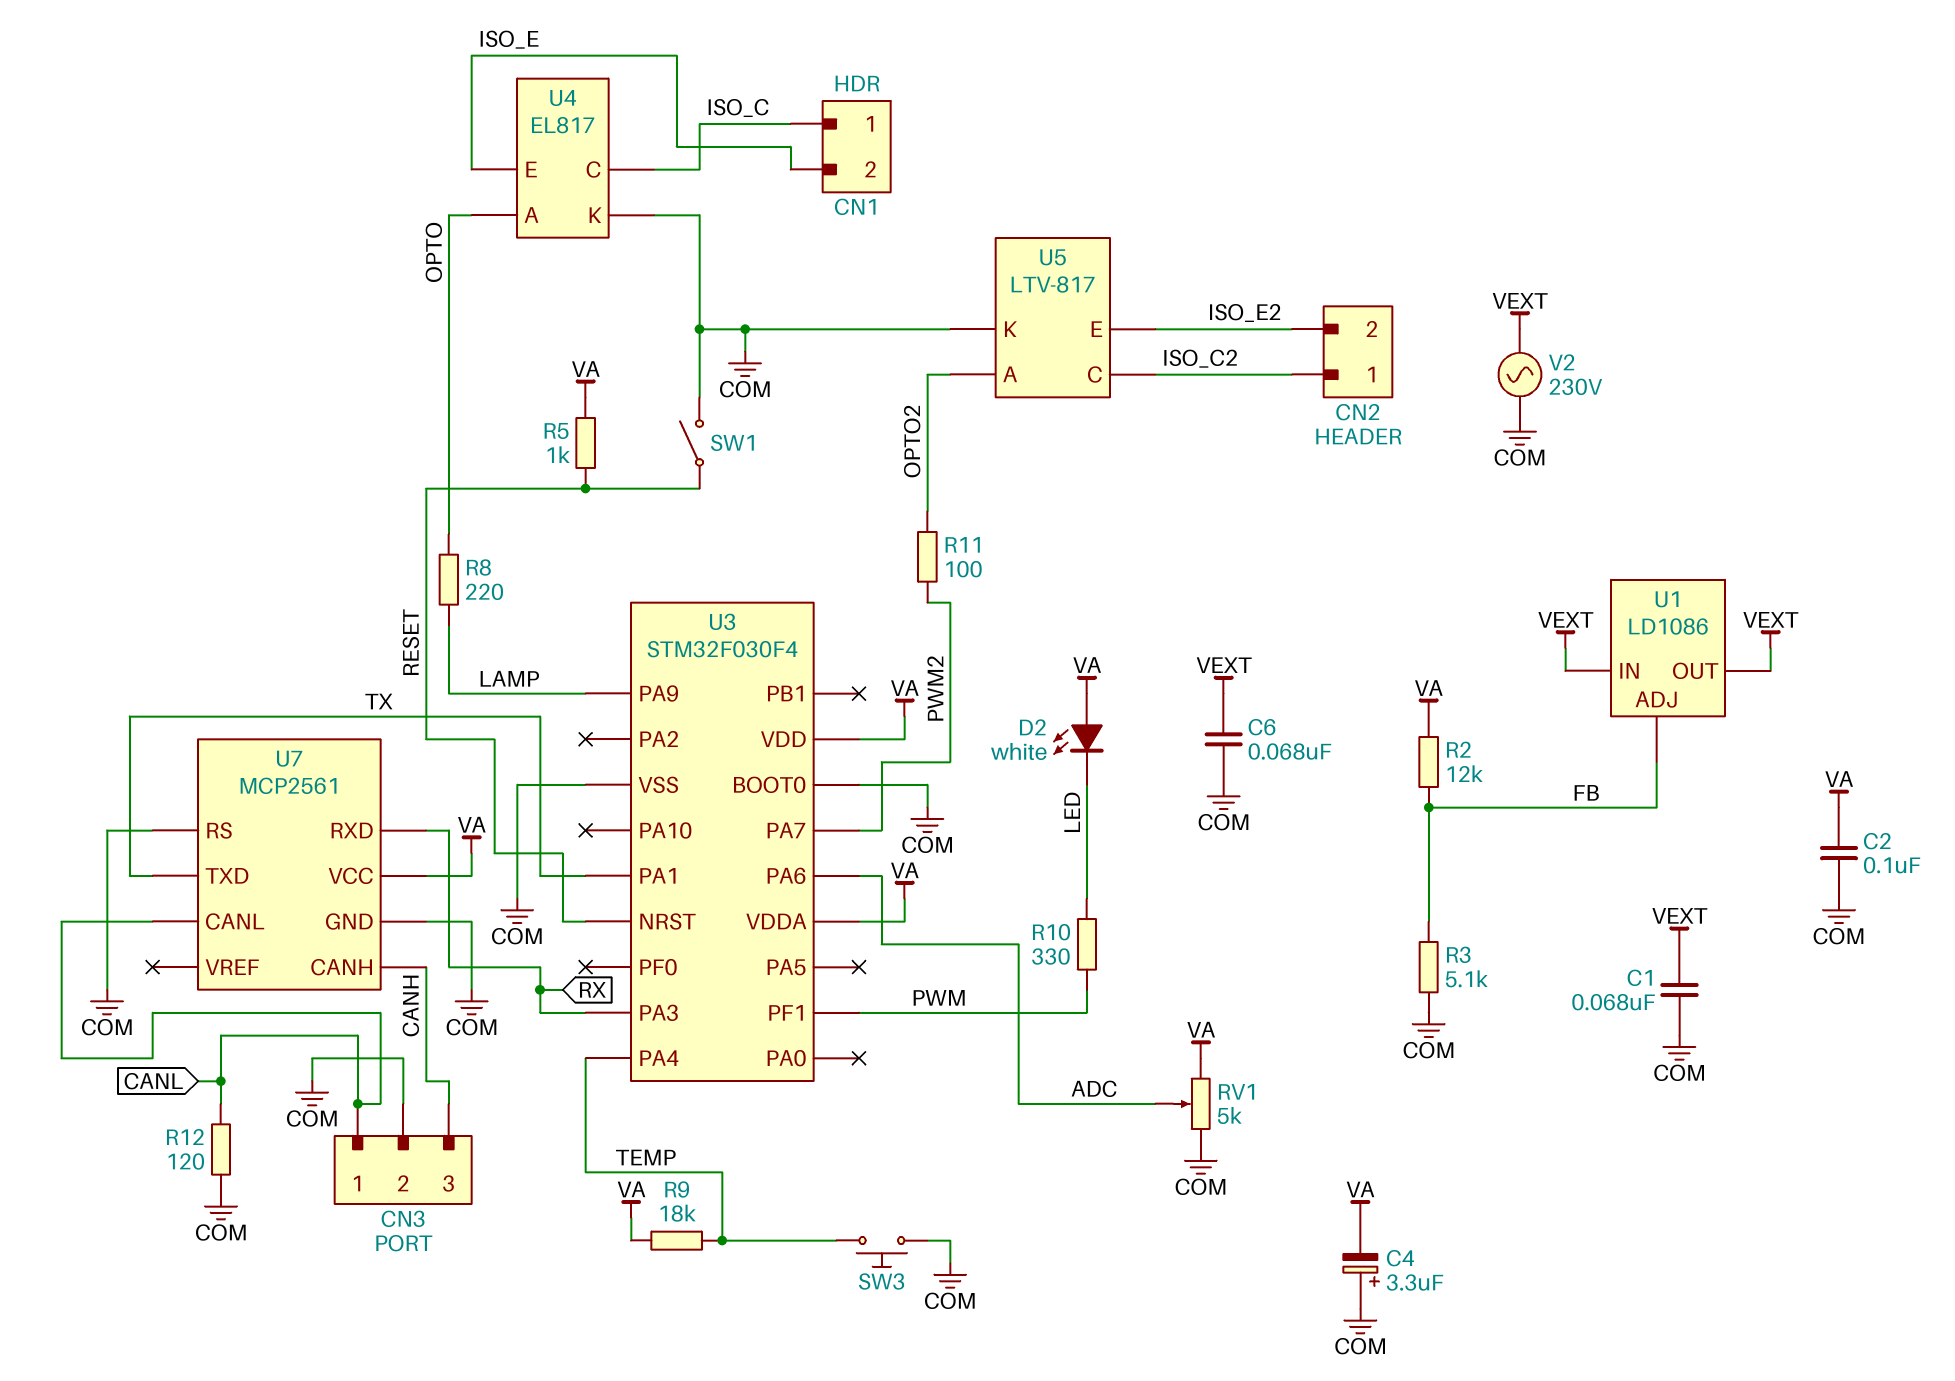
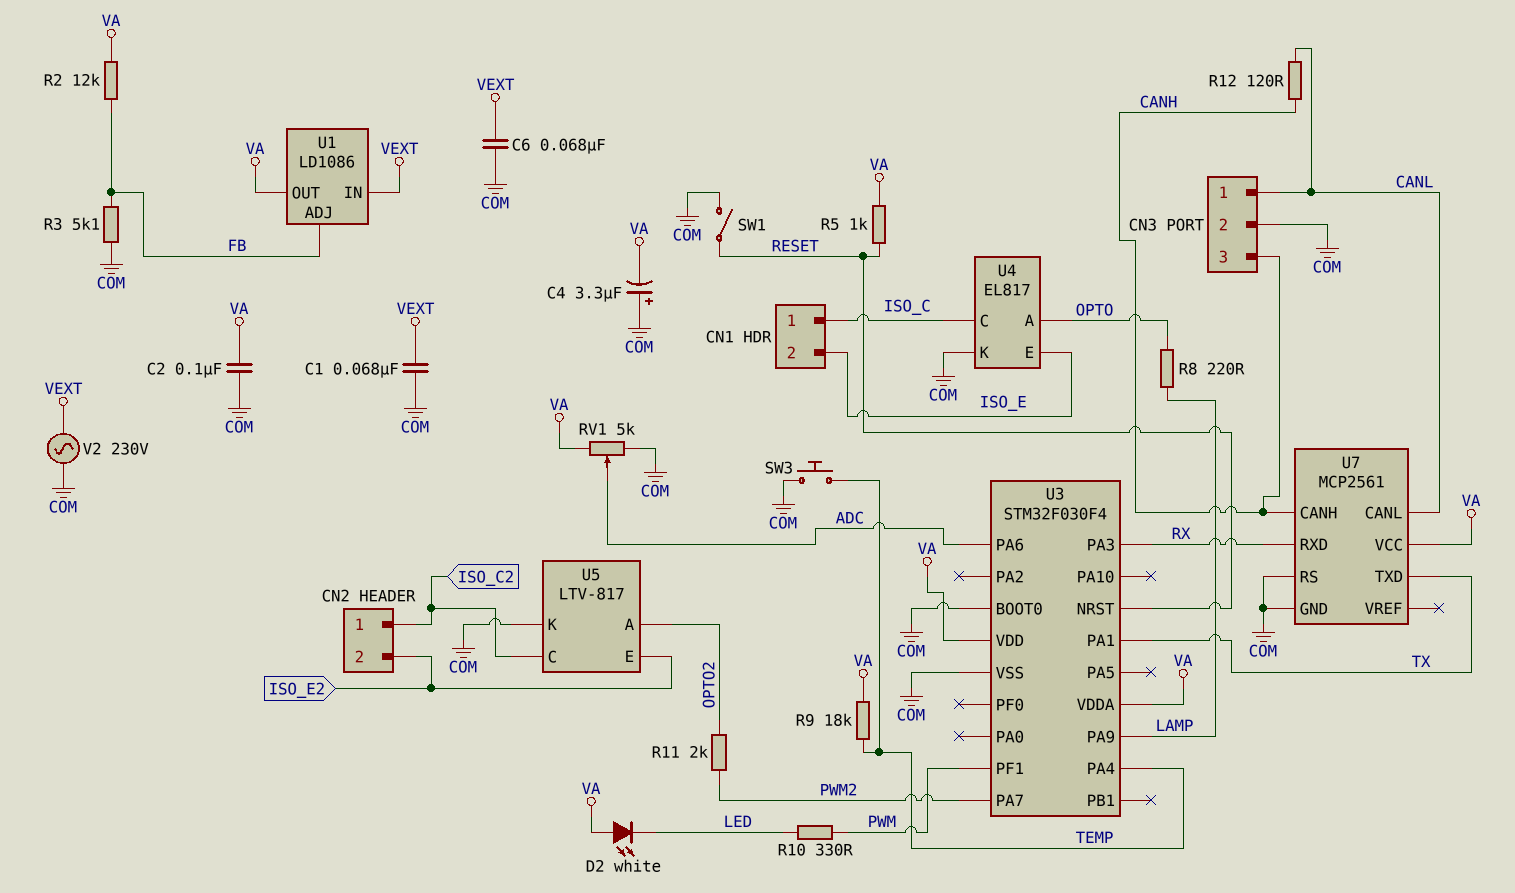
R11: 100 (OPTO2, PWM2) -> 2k (OPTO2, PWM2)
R12: 120 (CANL, COM) -> 120 (CANH, CANL)
U1 pin OUT: VEXT -> VA

